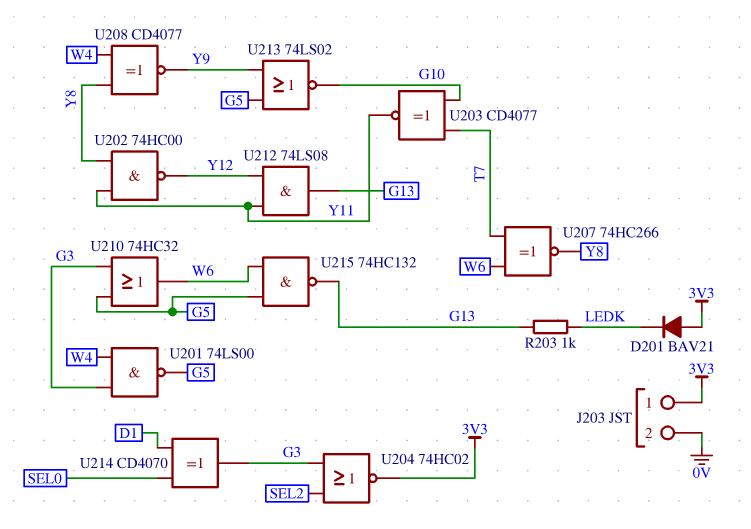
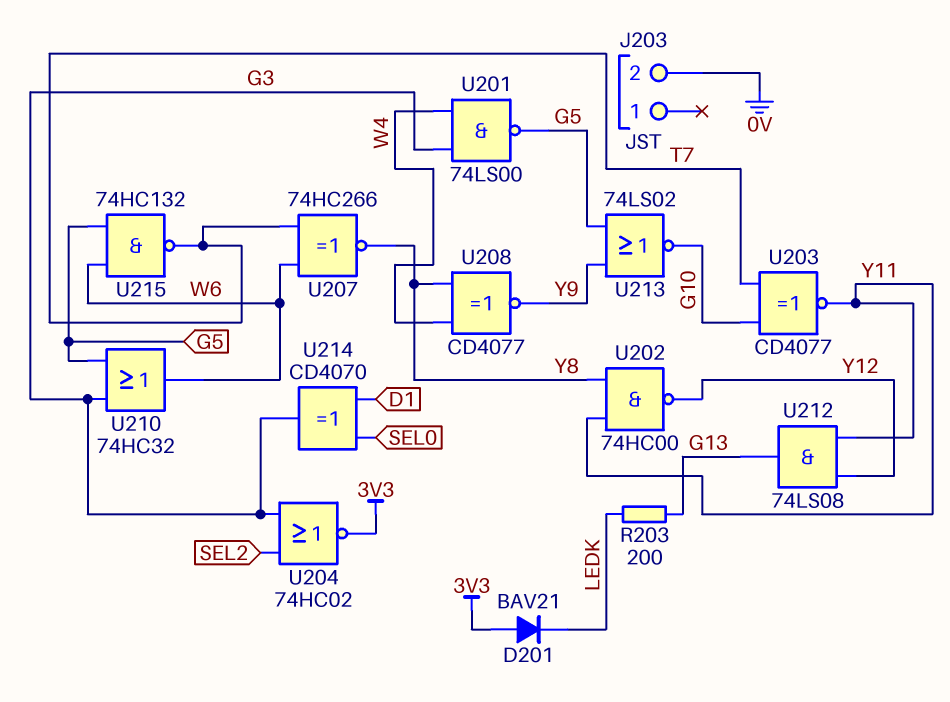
J203 pin 1: 3V3 -> none
R203: 1k (G13, LEDK) -> 200 (G13, LEDK)
U215: NAND 74HC132 (in G5, in W6, out G13) -> NAND 74HC132 (in G5, in W6, out T7)

